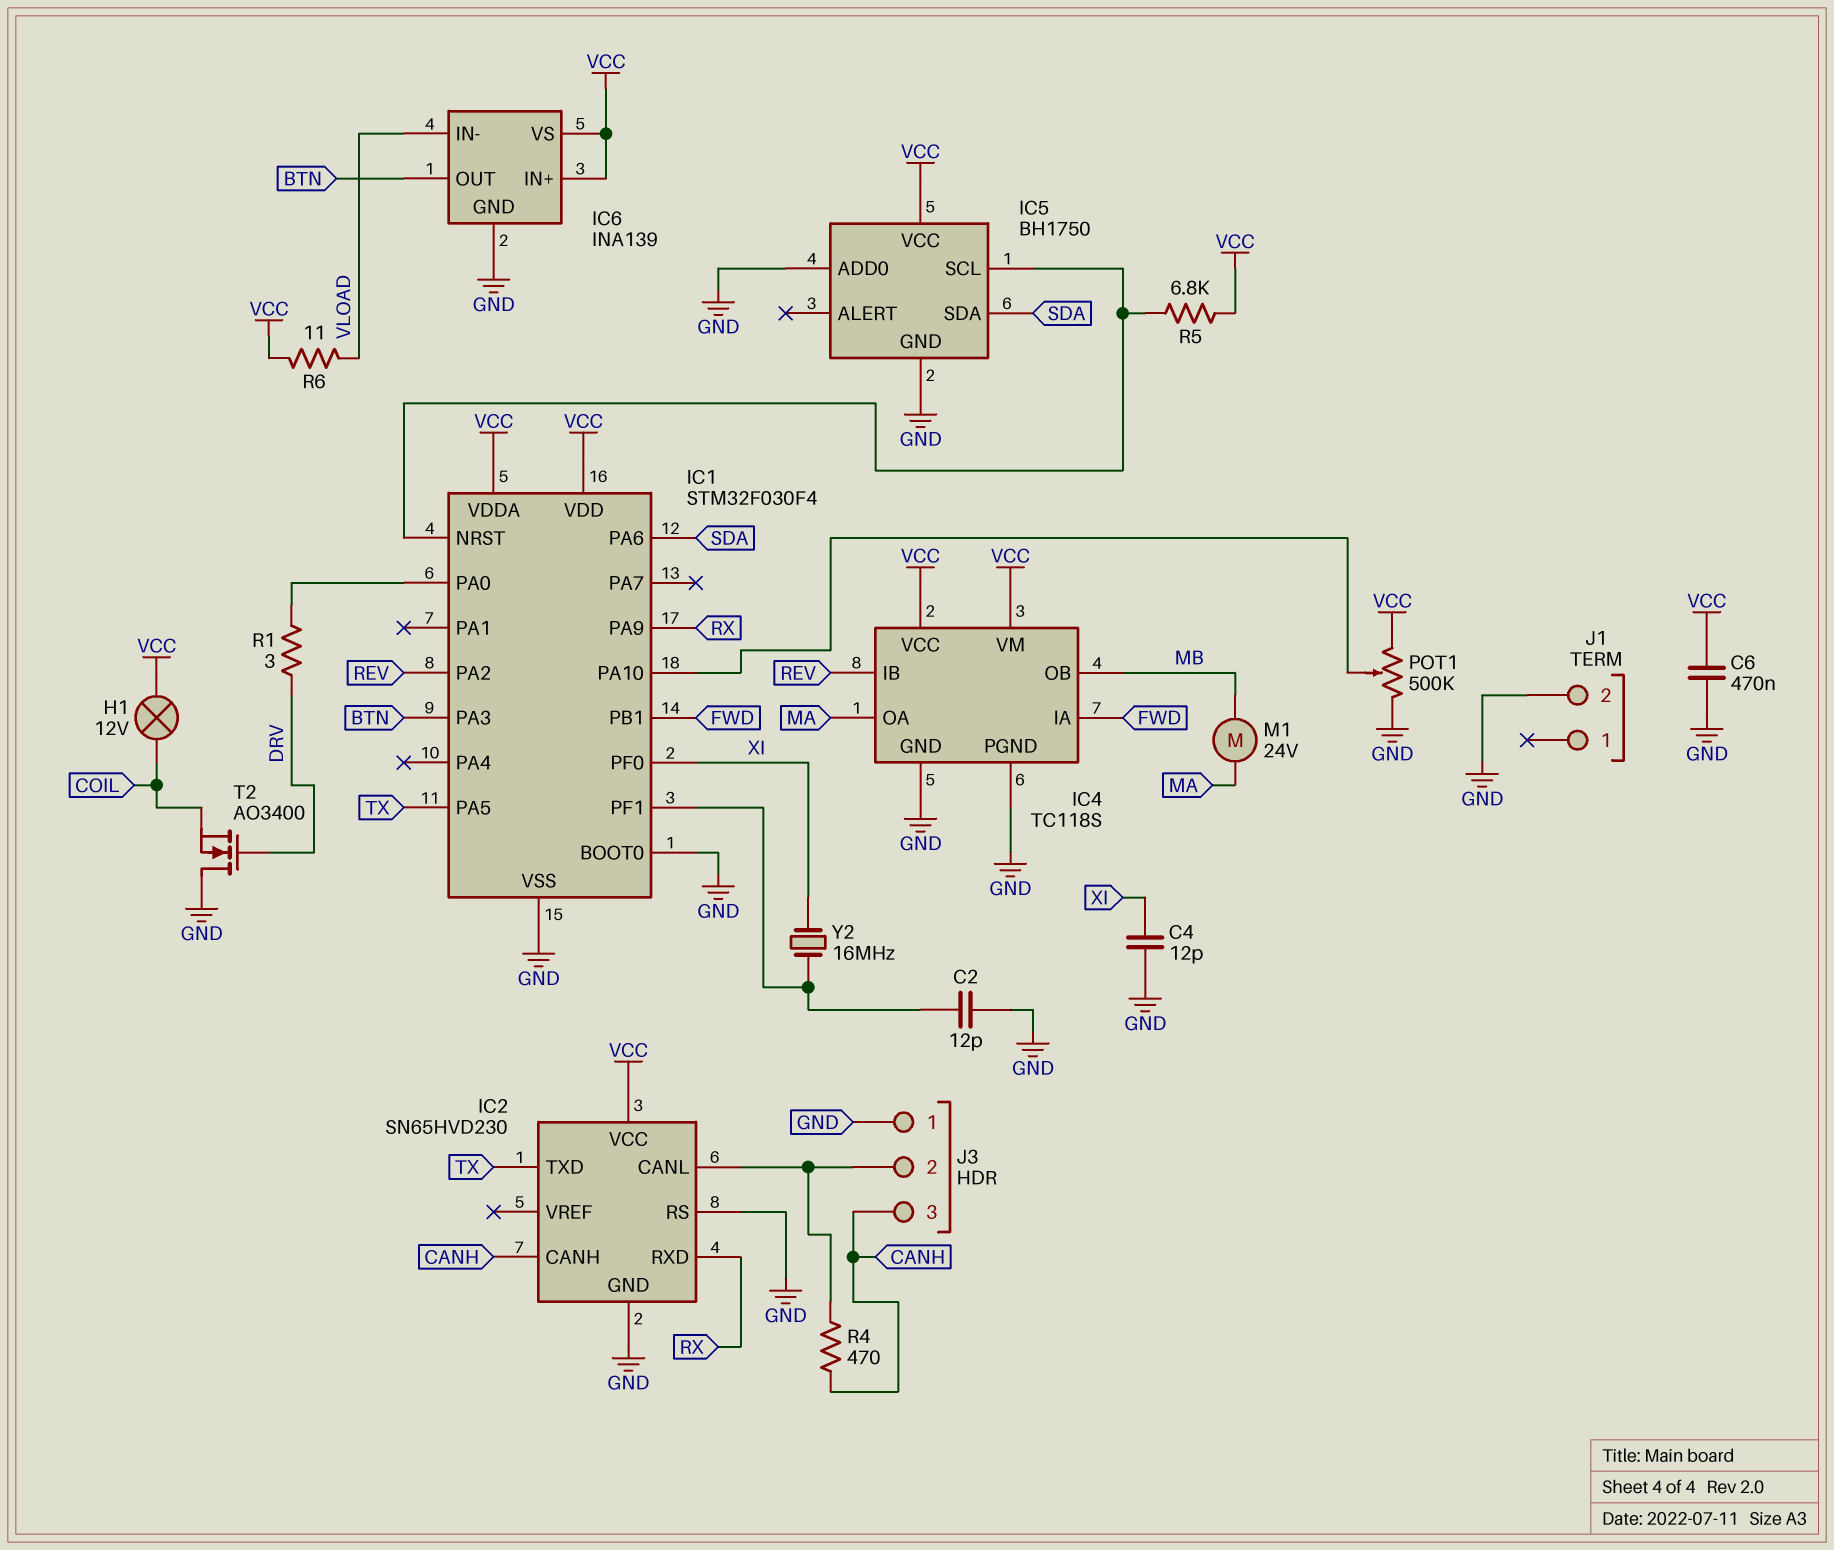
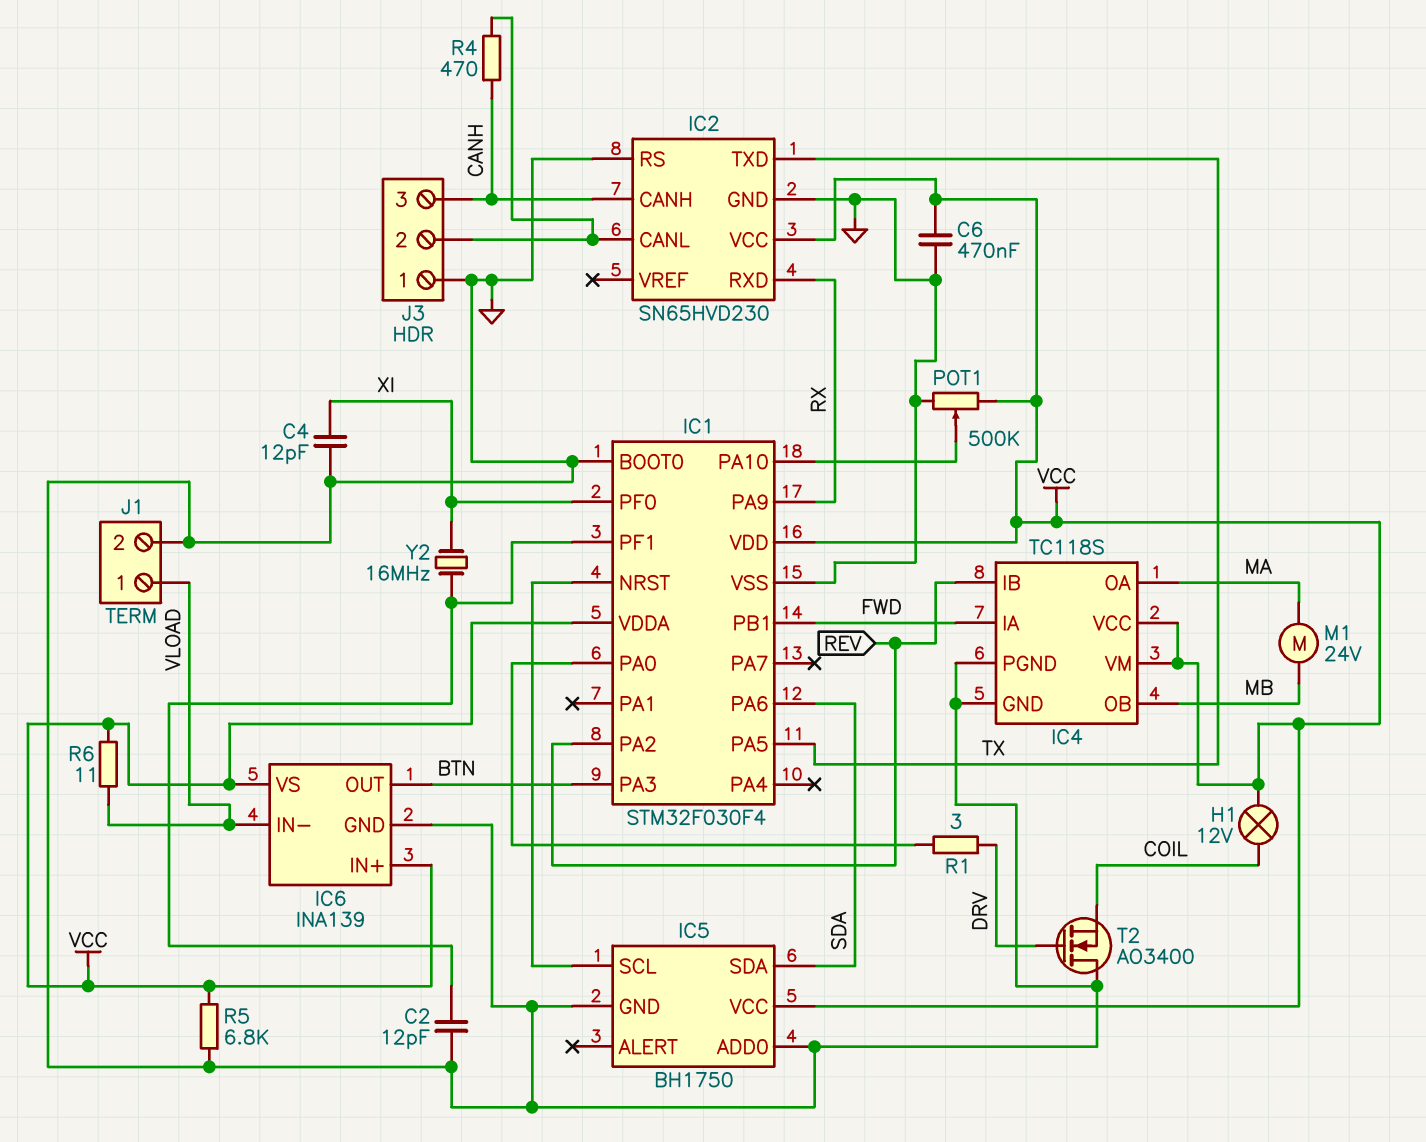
J1 pin 1: none -> VLOAD
R5: 6.8k (IC1/NRST, VCC) -> 6.8k (GND, VCC)

